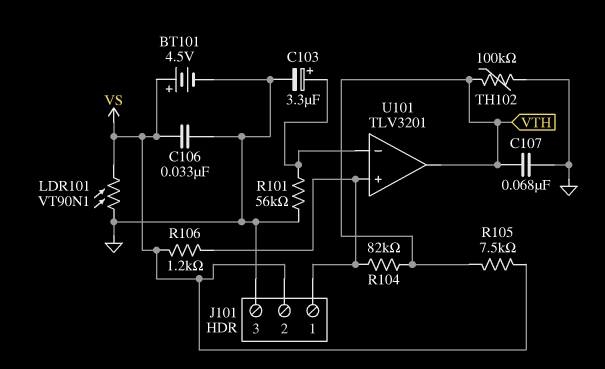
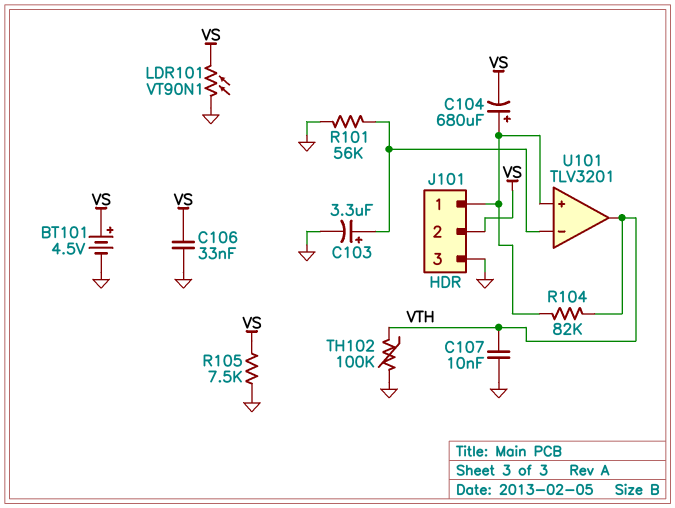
C104: none -> 680uF (plus J101/1, minus VS)
C107: 68nF (GND, VTH) -> 10nF (GND, VTH)
R105: 7.5k (VS, VTH) -> 7.5k (GND, VS)
R106: 1.2k (J101/1, VS) -> none

